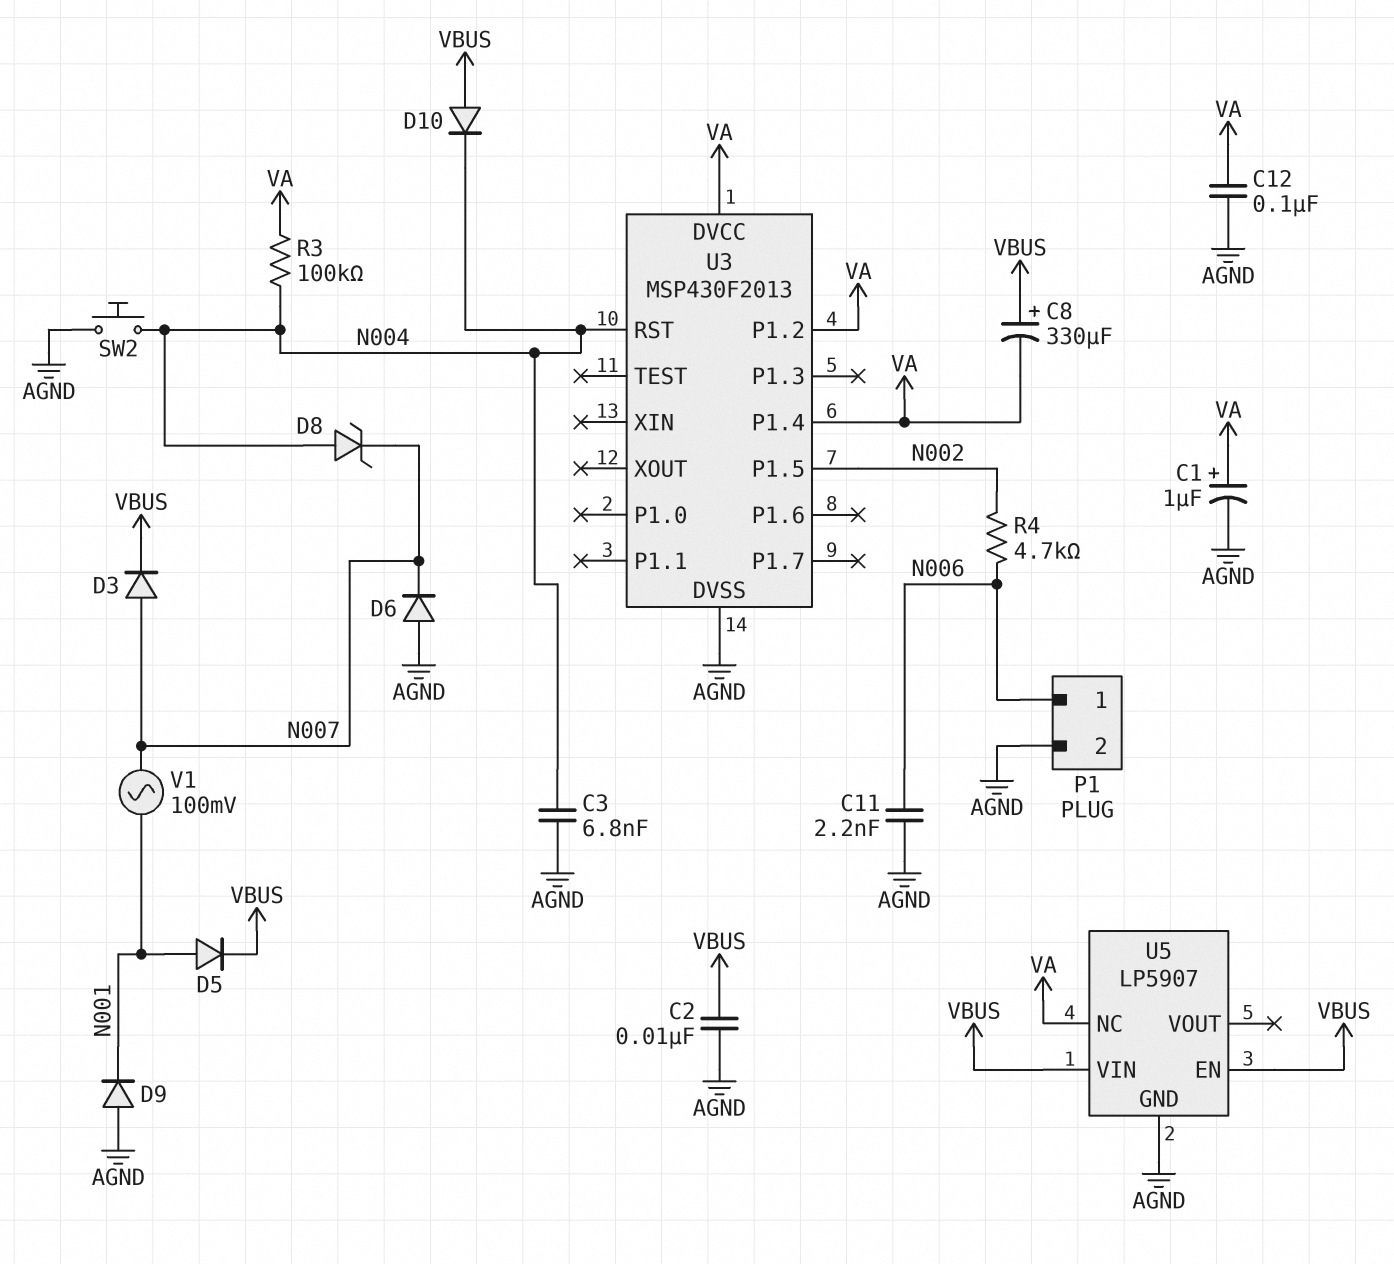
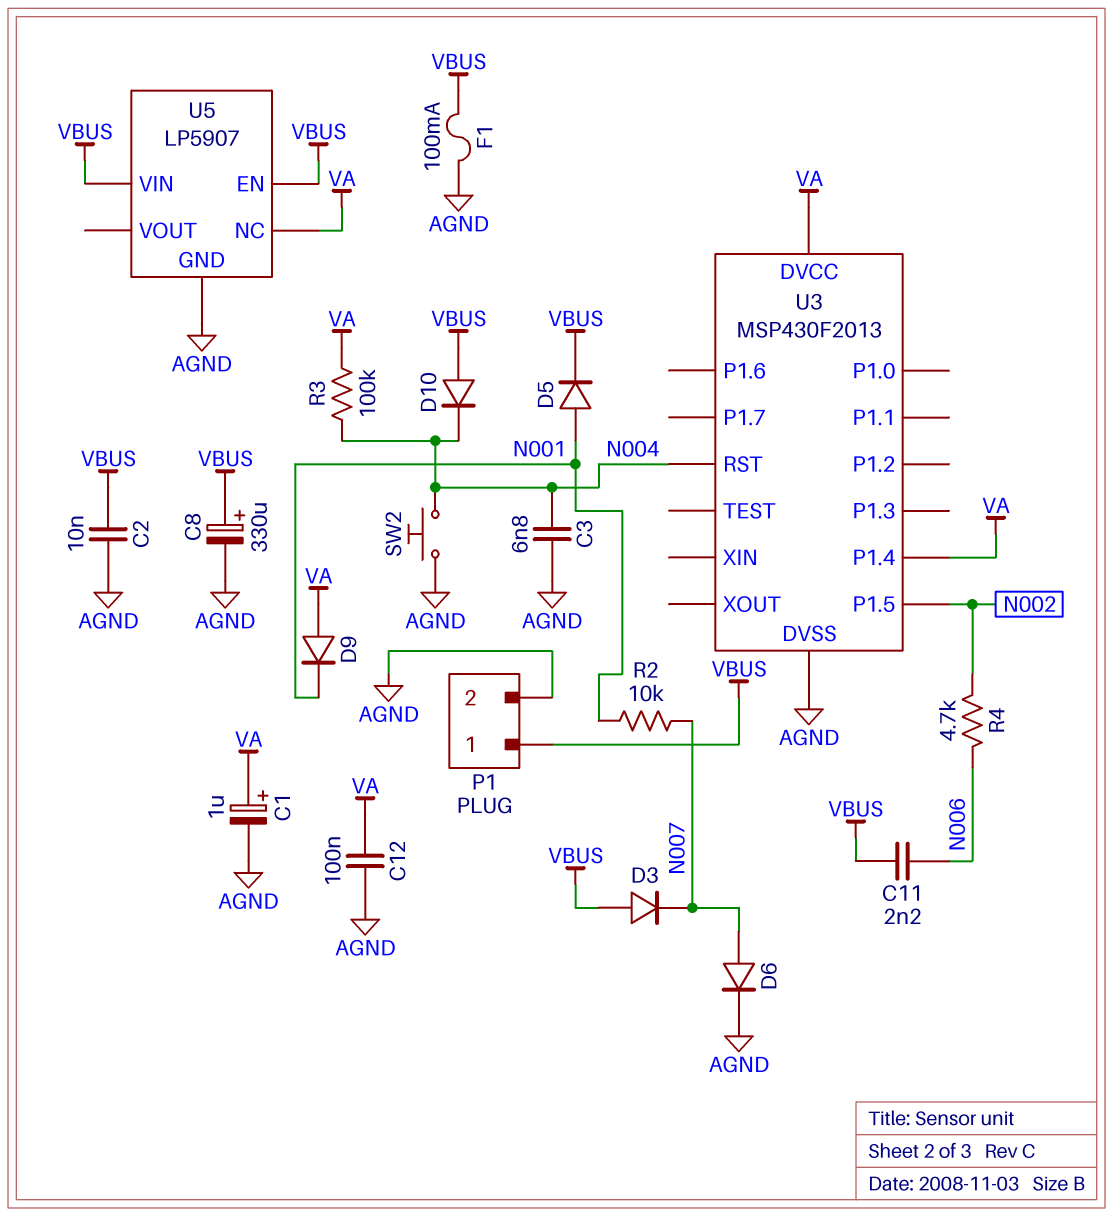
C8: 330uF (plus VBUS, minus VA) -> 330uF (plus VBUS, minus AGND)
C11: 2.2nF (AGND, N006) -> 2.2nF (N006, VBUS)
D3: diode (A N007, K VBUS) -> diode (A VBUS, K N007)
D6: diode (A AGND, K N007) -> diode (A N007, K AGND)
D8: zener (A N004, K N007) -> none
D9: diode (A AGND, K N001) -> diode (A VA, K N001)
F1: none -> 100mA (AGND, VBUS)
P1 pin 1: N006 -> VBUS
R2: none -> 10k (N001, N007)
U3 pin P1.2: VA -> none
V1: AC 100mV (N001, N007) -> none

